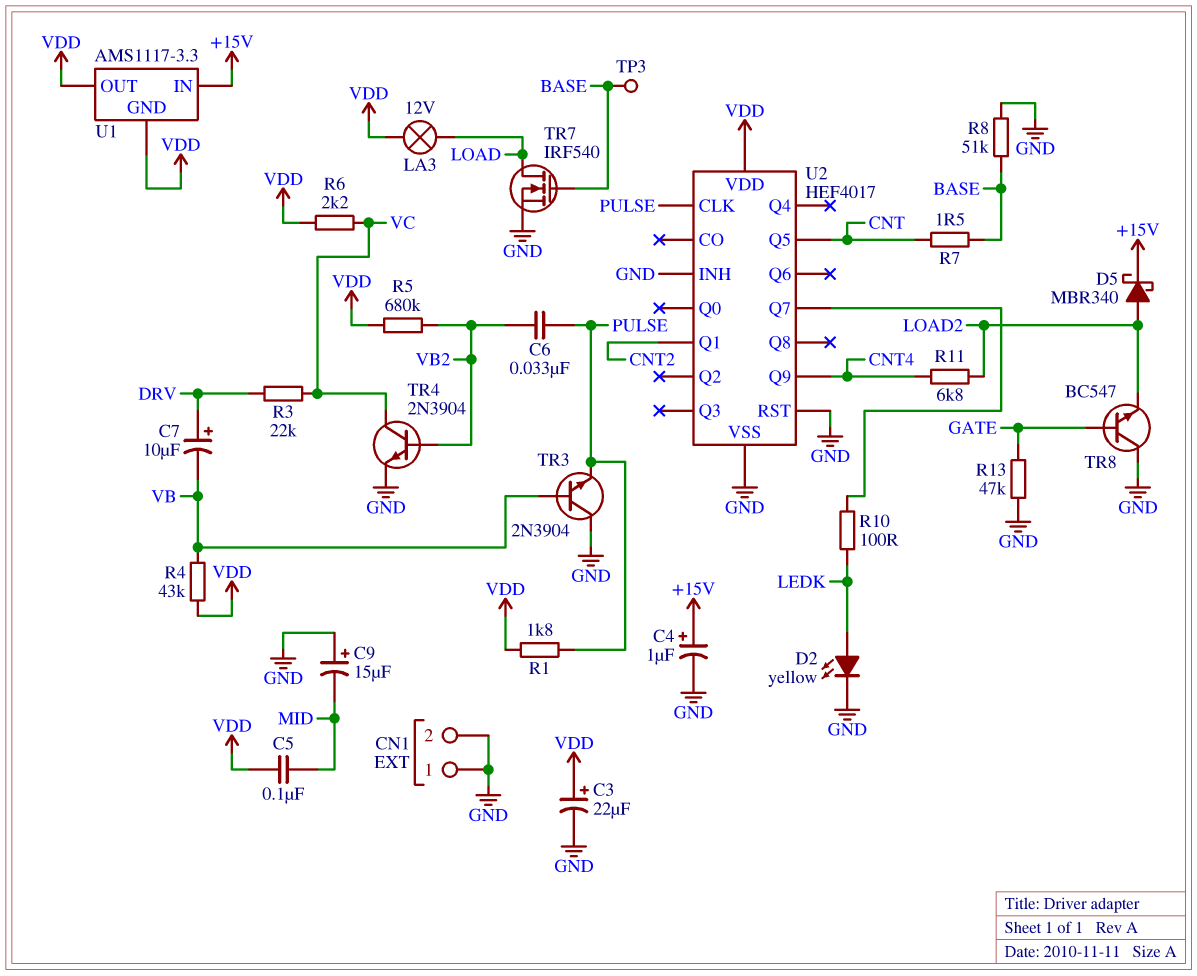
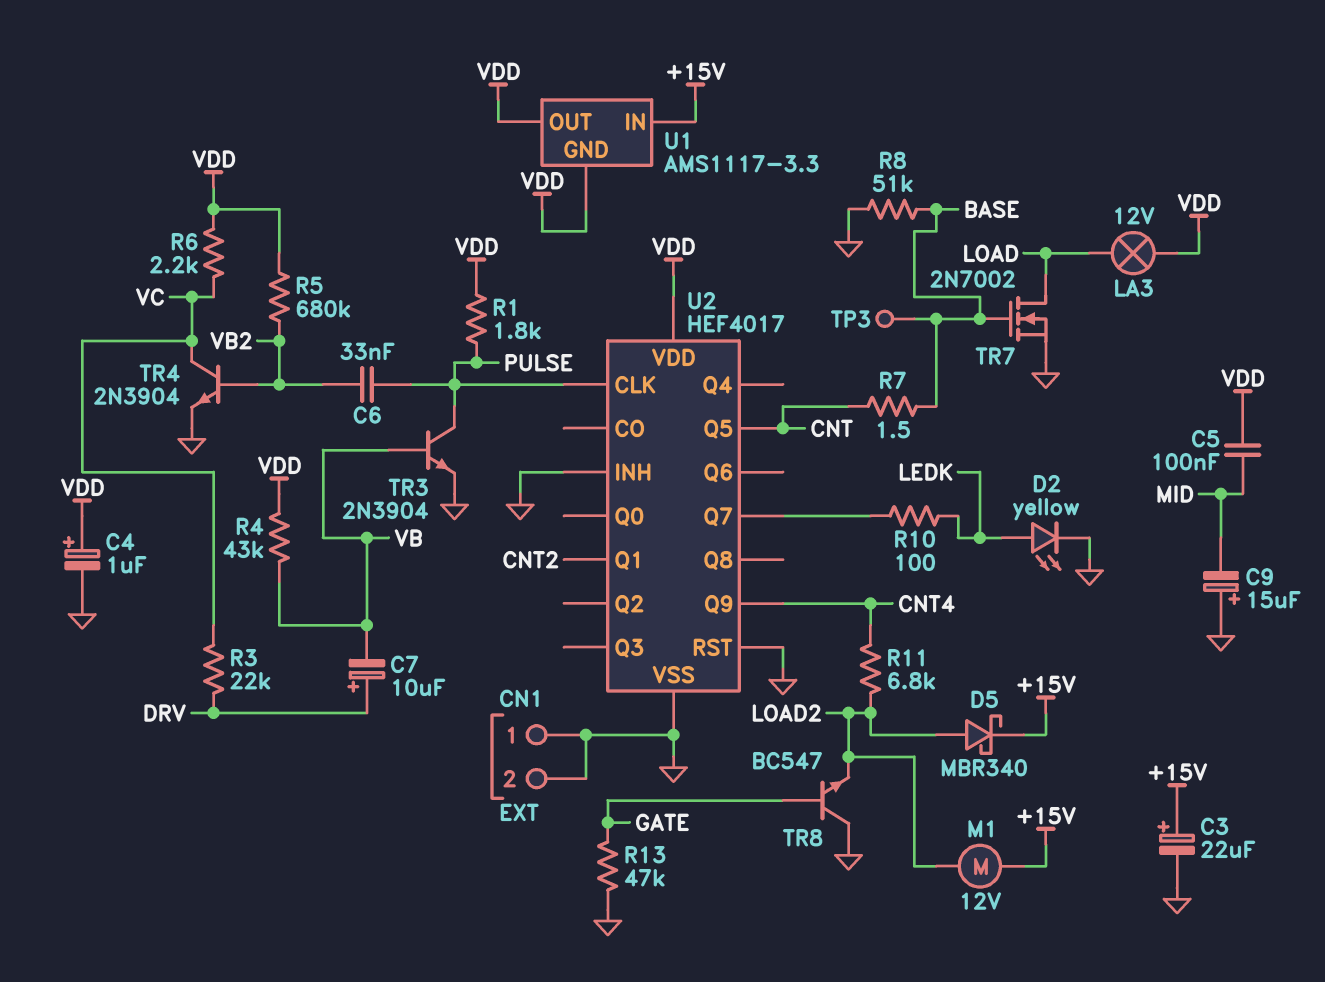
C3: 22uF (plus VDD, minus GND) -> 22uF (plus +15V, minus GND)
C4: 1uF (plus +15V, minus GND) -> 1uF (plus VDD, minus GND)
M1: none -> motor 12V (+15V, LOAD2)
TR3: NPN 2N3904 (B VB, C GND, E PULSE) -> NPN 2N3904 (B VB, C PULSE, E GND)
TR7: NMOS IRF540 (G BASE, D LOAD, S GND) -> NMOS 2N7002 (G BASE, D LOAD, S GND)

